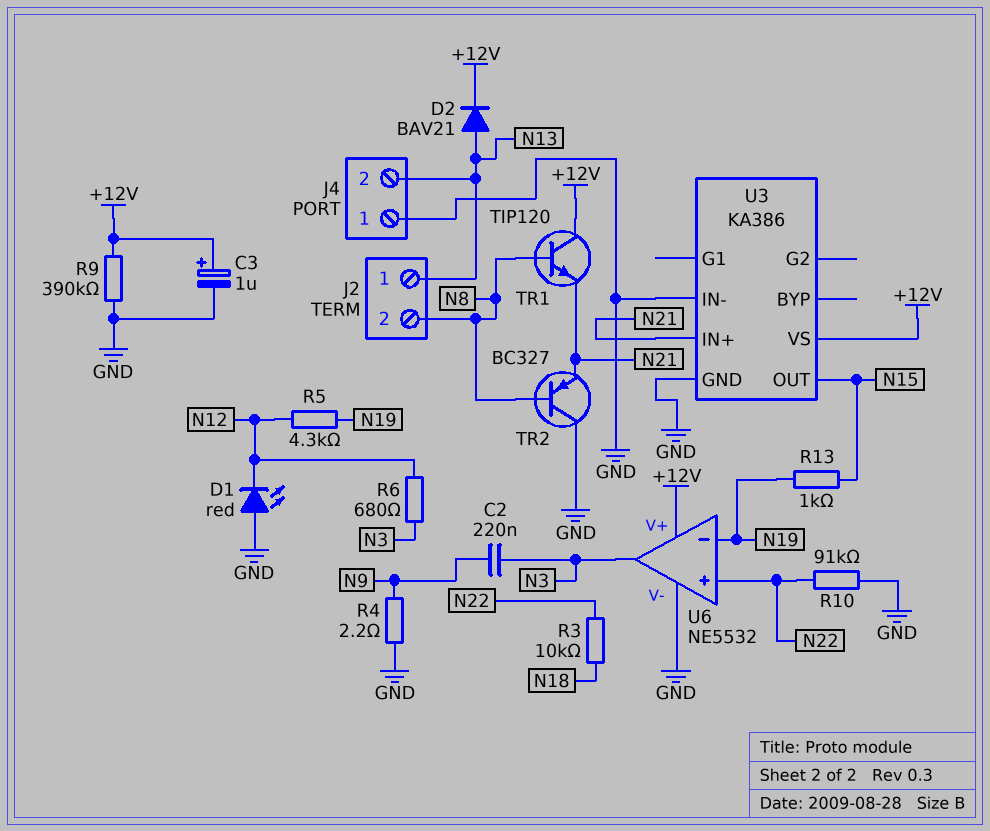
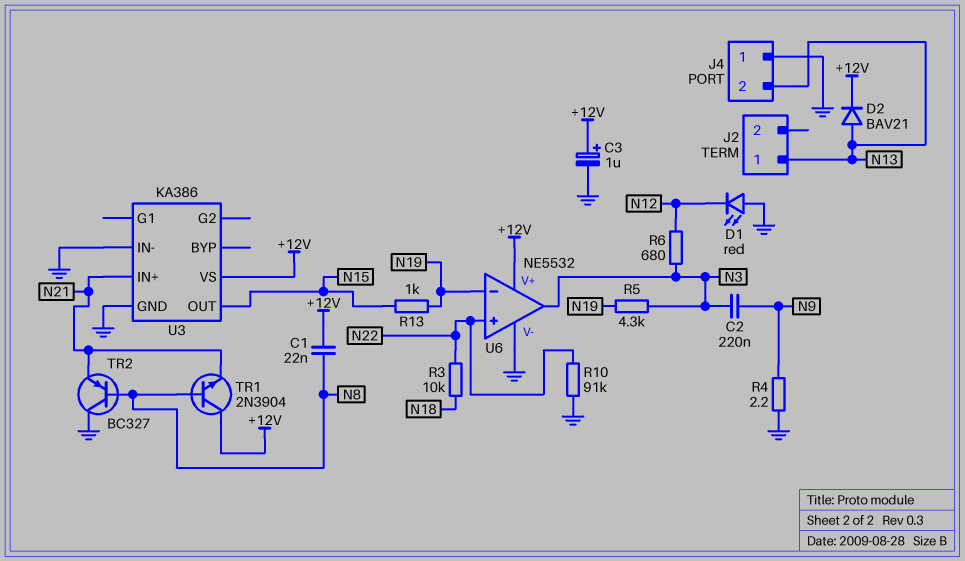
C1: none -> 22nF (+12V, N8)
J2 pin 2: N8 -> none
R5: 4.3k (N12, N19) -> 4.3k (N3, N19)
R9: 390k (+12V, GND) -> none
TR1: NPN TIP120 (B N8, C +12V, E N21) -> NPN 2N3904 (B N8, C +12V, E N21)

